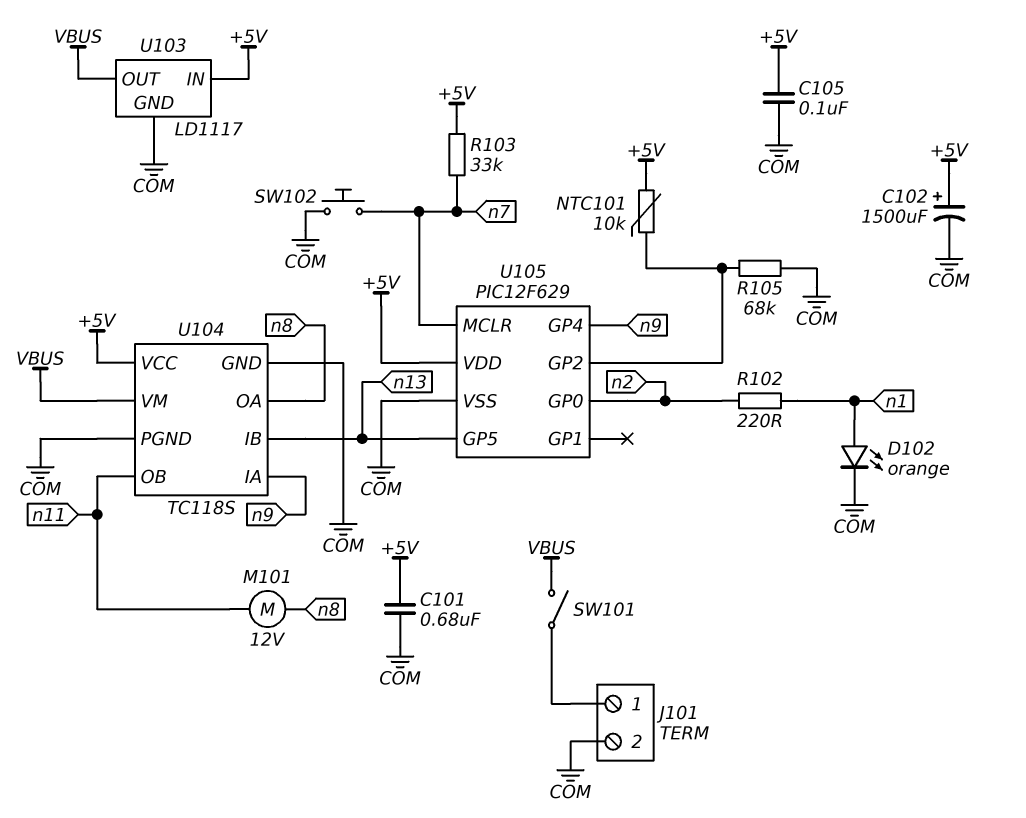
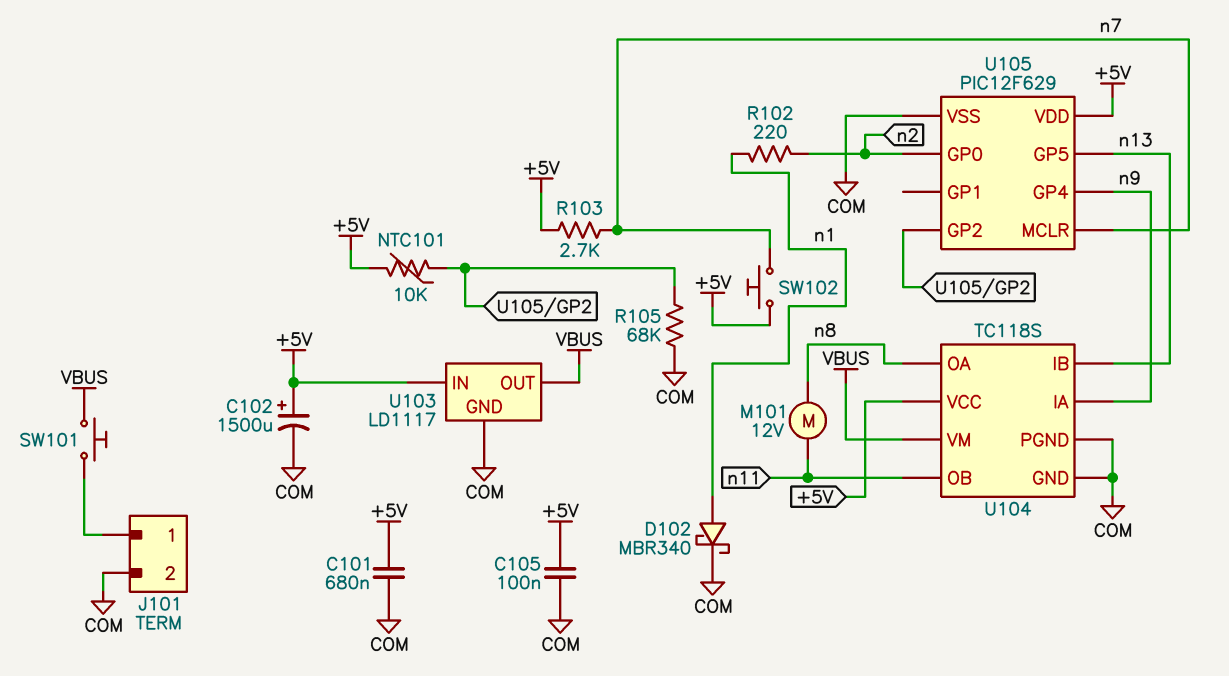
D102: LED orange (A n1, K COM) -> schottky MBR340 (A n1, K COM)
R103: 33k (+5V, n7) -> 2.7k (+5V, n7)
SW101: switch (J101/1, VBUS) -> button (J101/1, VBUS)
SW102: button (COM, n7) -> button (+5V, n7)

